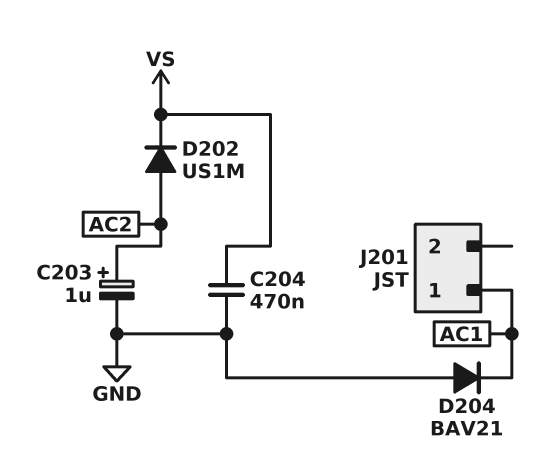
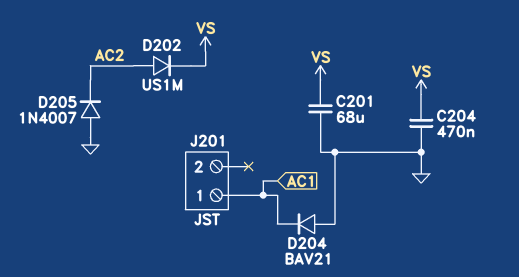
C201: none -> 68uF (GND, VS)
C203: 1uF (plus AC2, minus GND) -> none
D205: none -> diode 1N4007 (A GND, K AC2)

